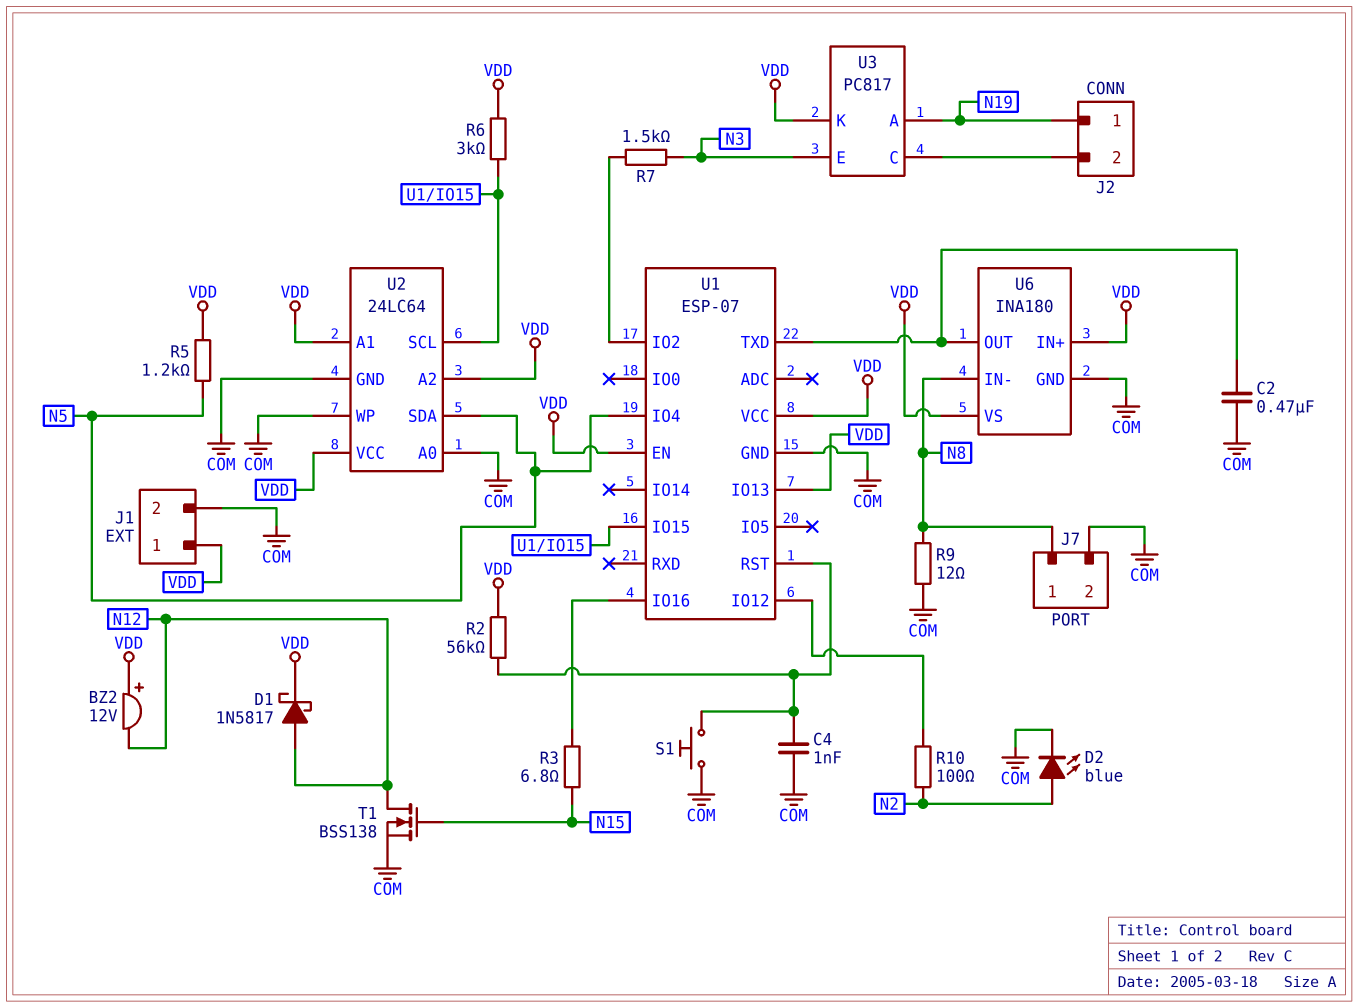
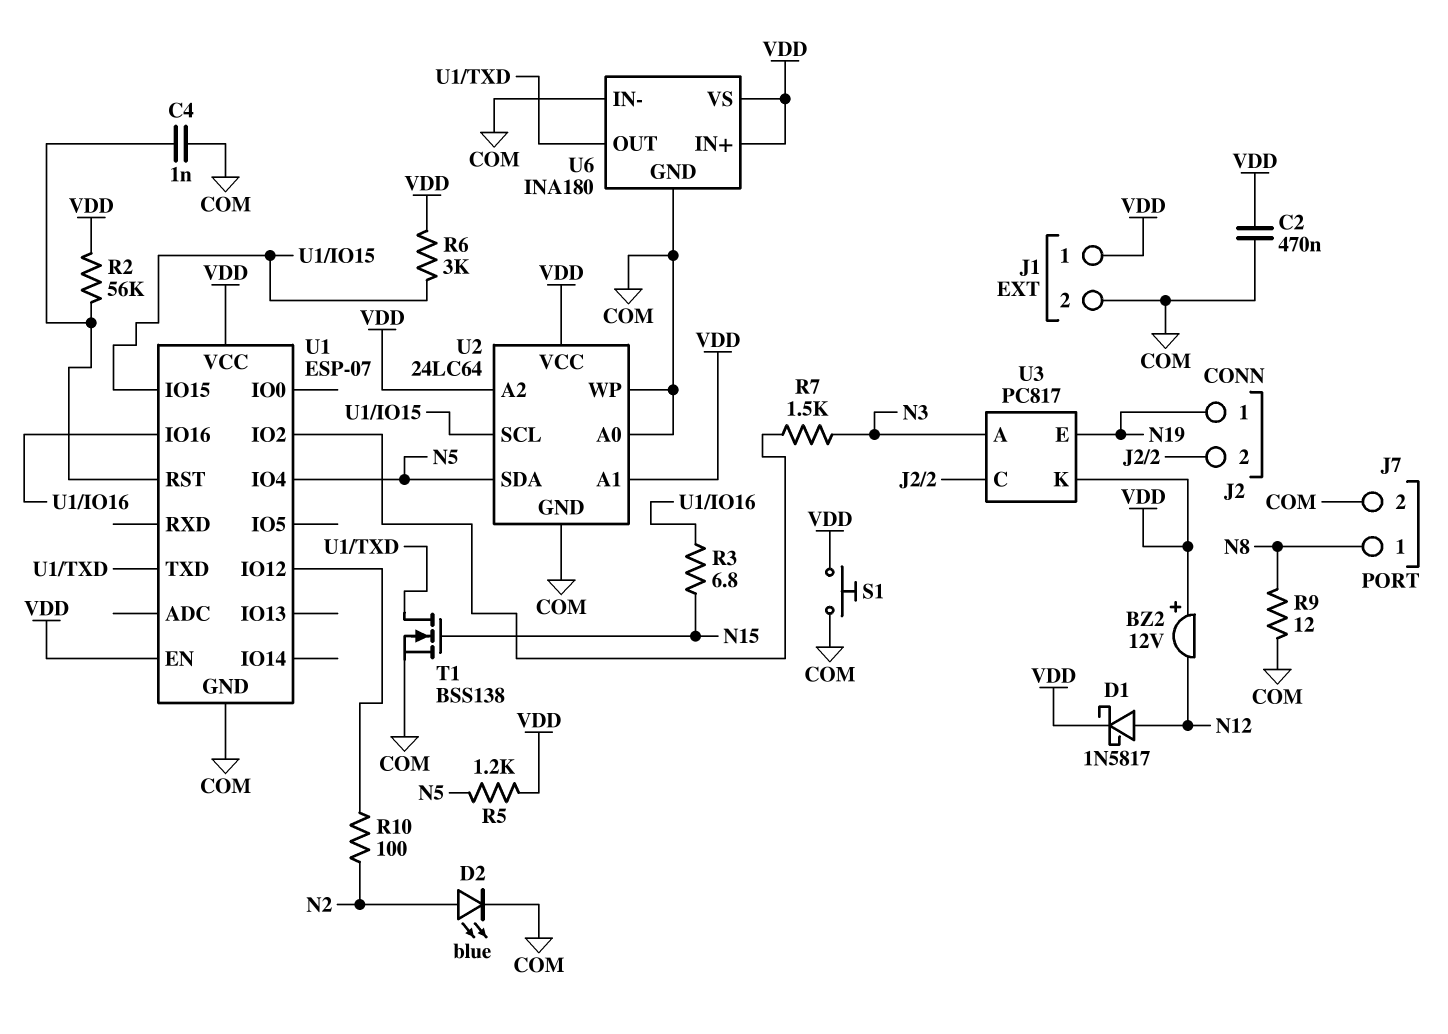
C2: 470nF (COM, U1/TXD) -> 470nF (COM, VDD)
S1: button (COM, U1/RST) -> button (COM, VDD)
T1: NMOS BSS138 (G N15, D N12, S COM) -> NMOS BSS138 (G N15, D U1/TXD, S COM)
U1 pin IO13: VDD -> none
U3 pin A: N19 -> N3
U3 pin E: N3 -> N19
U6 pin IN-: N8 -> COM

